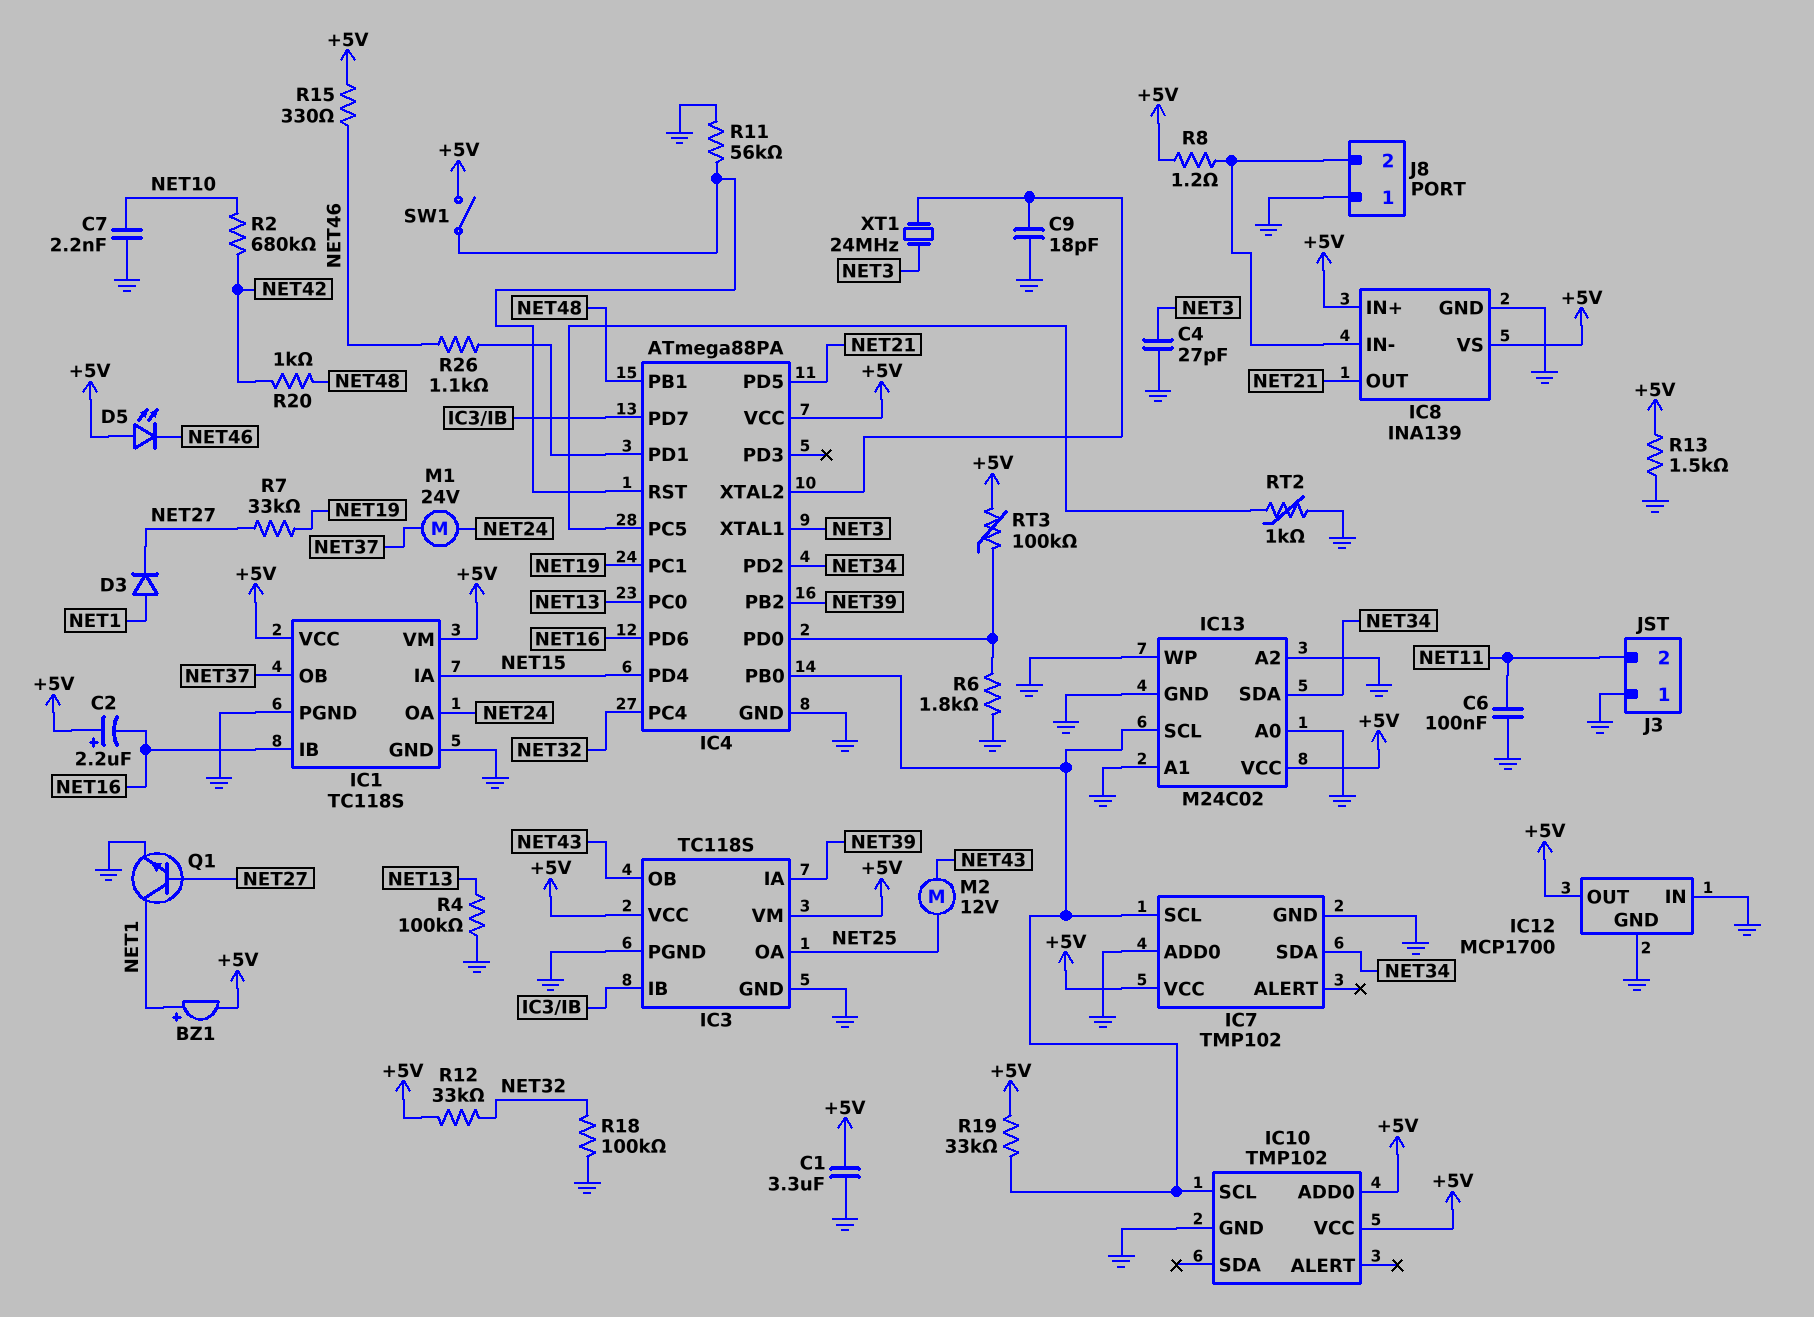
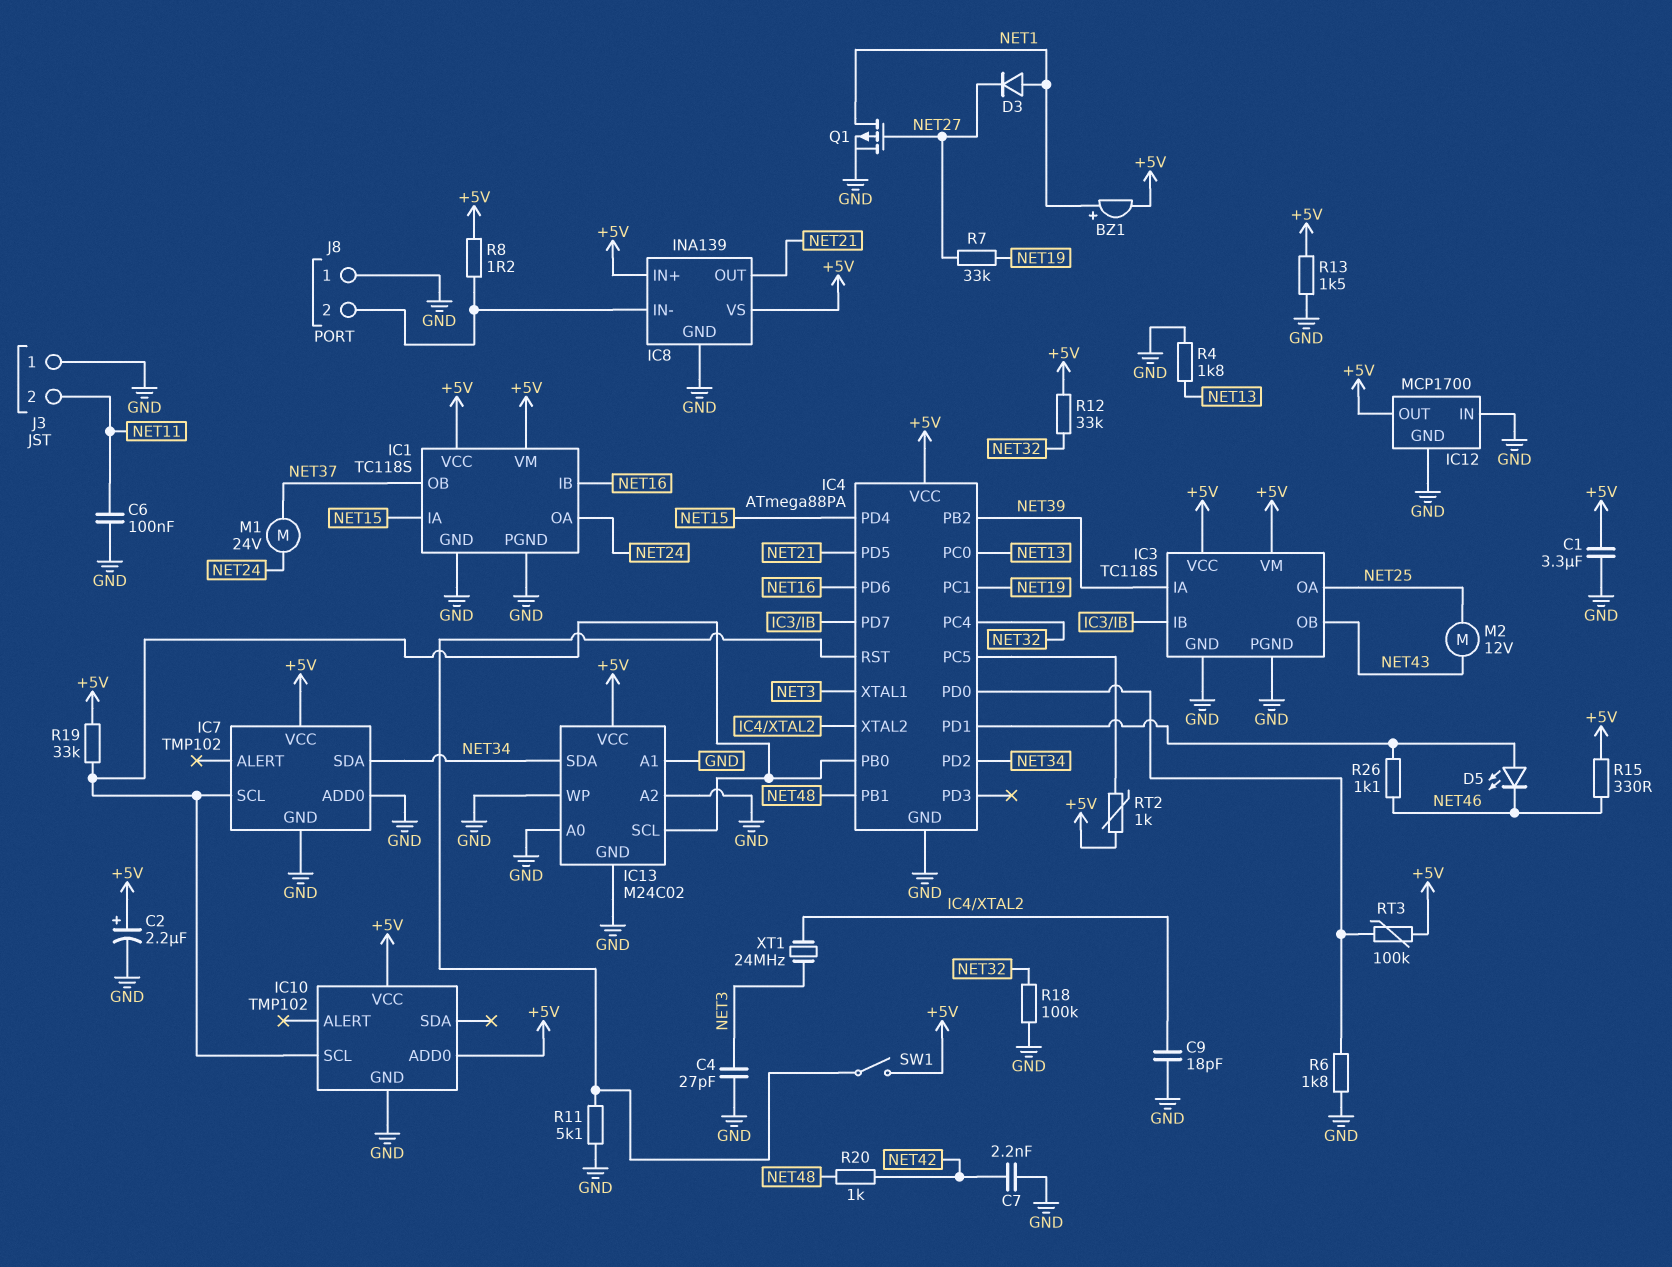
C2: 2.2uF (plus +5V, minus NET16) -> 2.2uF (plus +5V, minus GND)
C7: 2.2nF (GND, NET10) -> 2.2nF (GND, NET42)
D5: LED (A +5V, K NET46) -> LED (A IC4/PD1, K NET46)
Q1: NPN (B NET27, C NET1, E GND) -> PMOS (G NET27, D NET1, S GND)
R2: 680k (NET10, NET42) -> none
R4: 100k (GND, NET13) -> 1.8k (GND, NET13)
R11: 56k (GND, IC4/RST) -> 5.1k (GND, IC4/RST)
RT2: 1k (GND, IC4/PC5) -> 1k (+5V, IC4/PC5)

